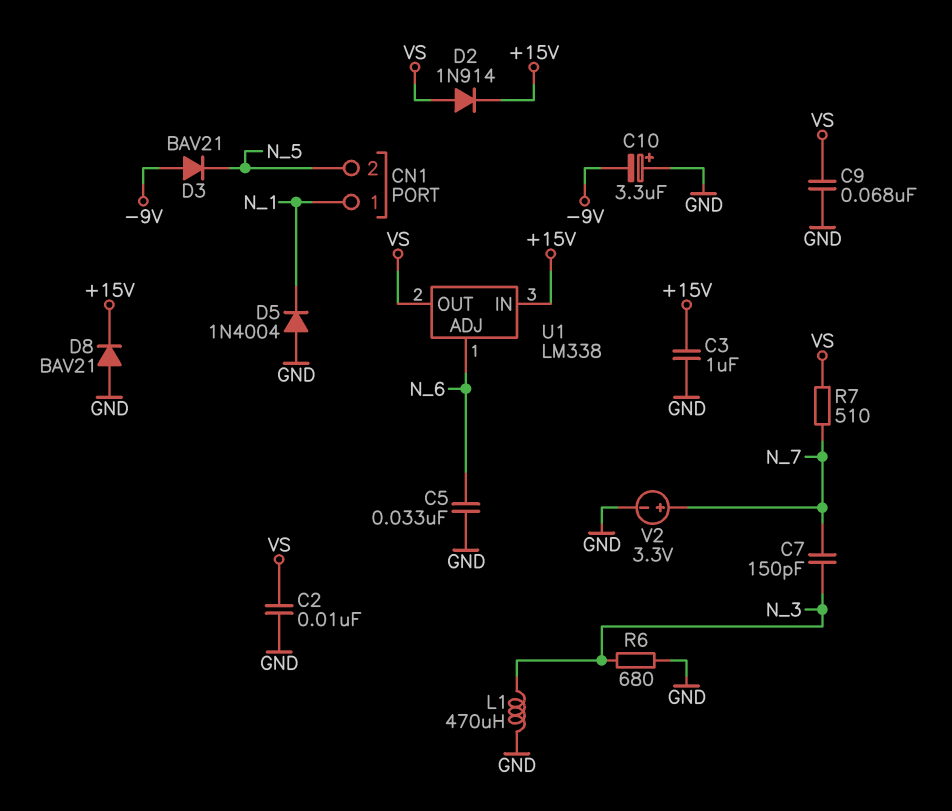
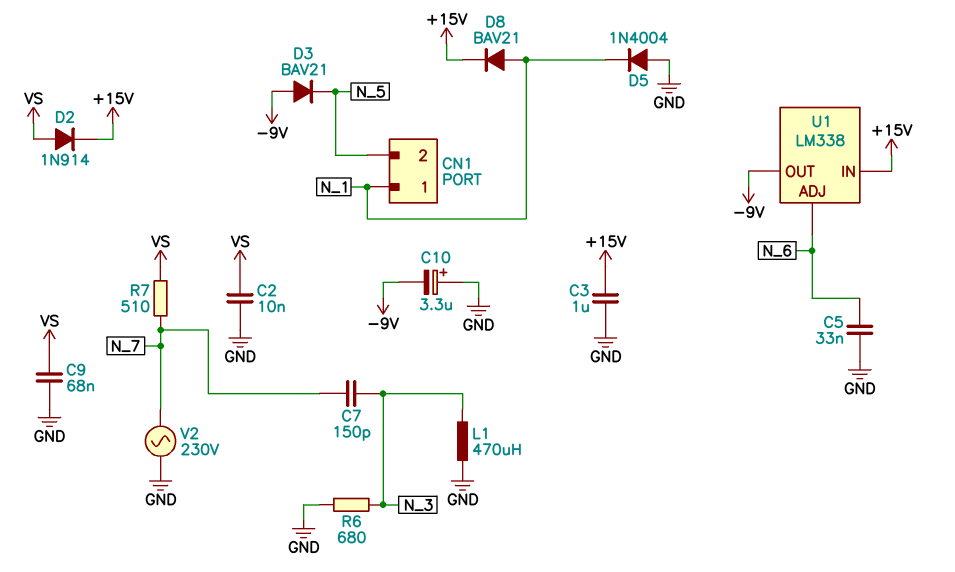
D8: diode BAV21 (A GND, K +15V) -> diode BAV21 (A N_1, K +15V)
U1 pin OUT: VS -> -9V
V2: 3.3V (plus N_7, minus GND) -> AC 230V (GND, N_7)

